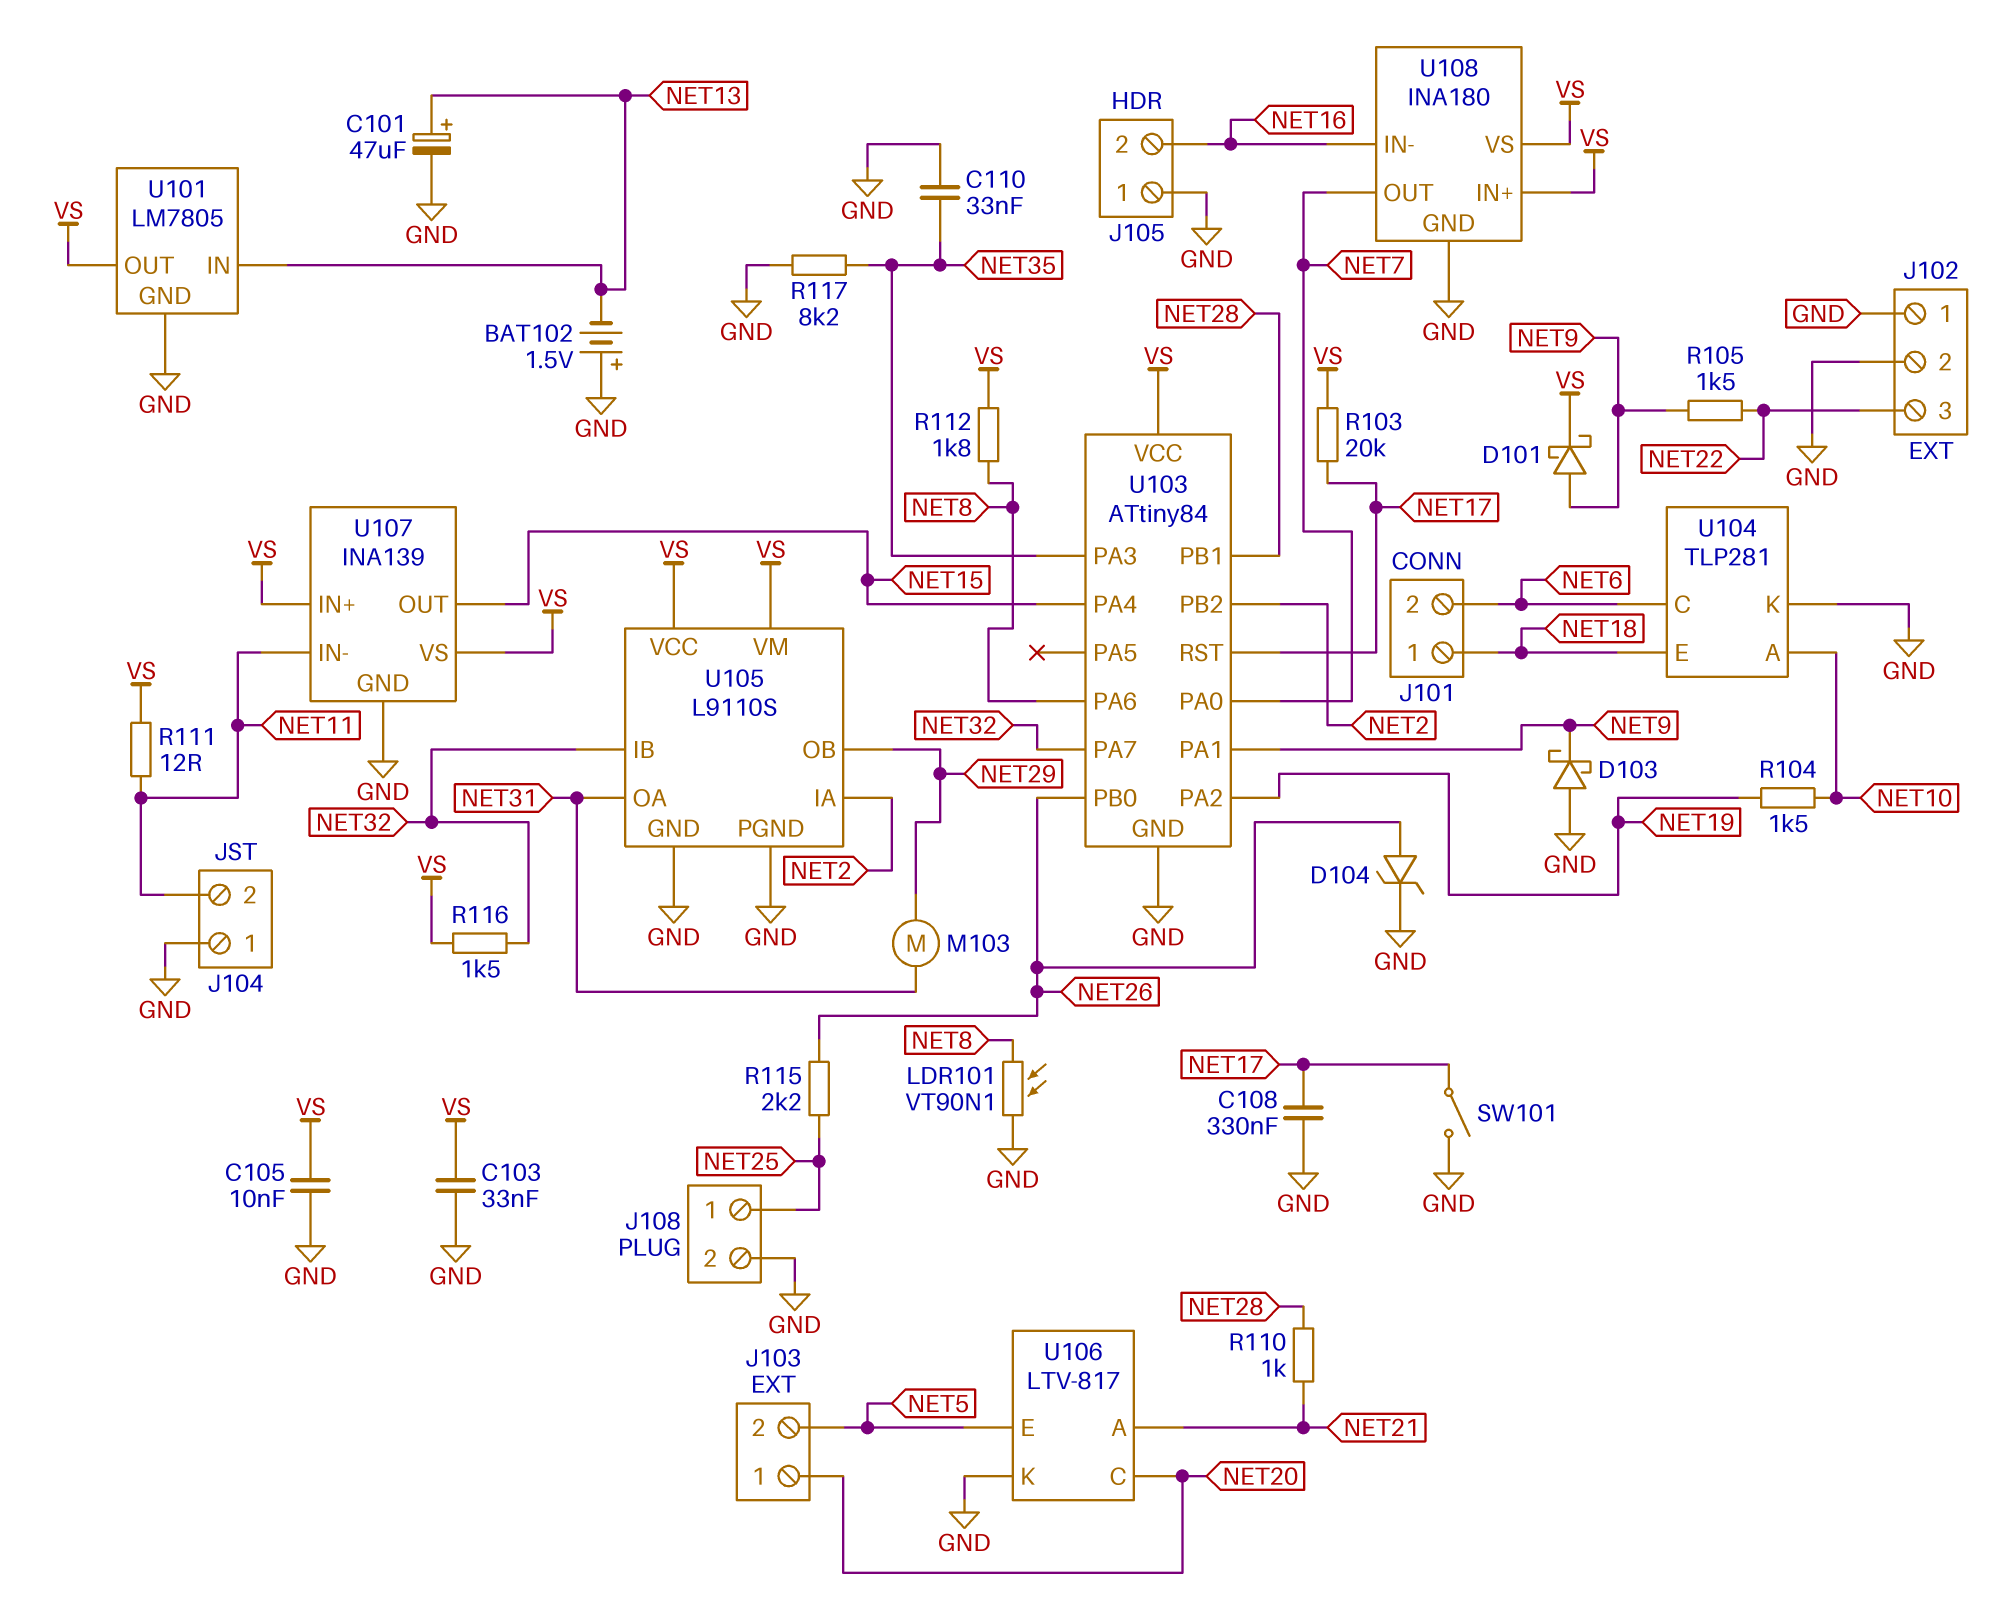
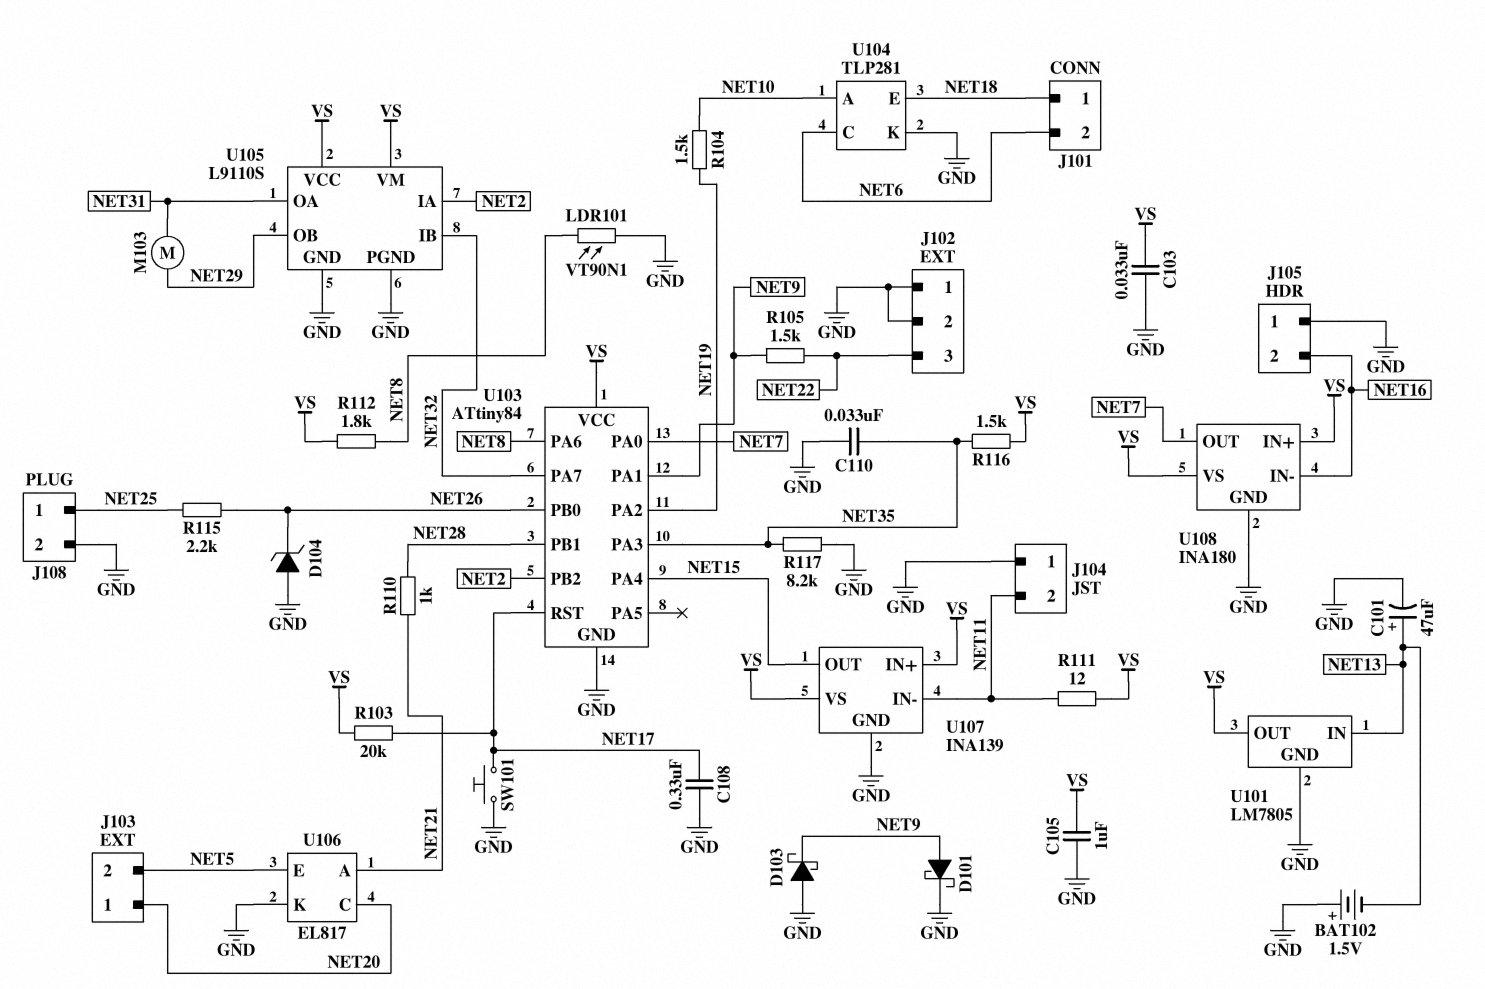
C105: 10nF (GND, VS) -> 1uF (GND, VS)
D101: schottky (A NET9, K VS) -> schottky (A NET9, K GND)
D104: zener (A NET26, K GND) -> zener (A GND, K NET26)
R116: 1.5k (NET32, VS) -> 1.5k (NET35, VS)
SW101: switch (GND, NET17) -> button (GND, NET17)
U106: LTV-817 -> EL817

